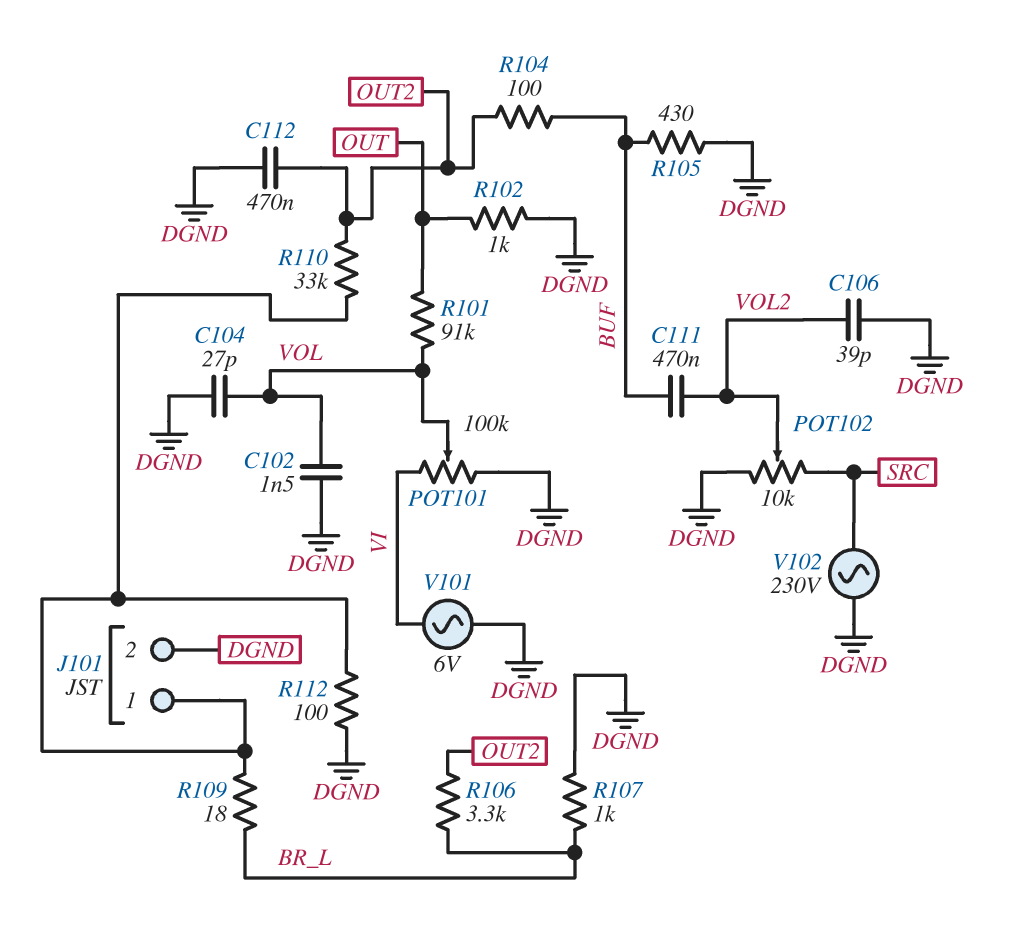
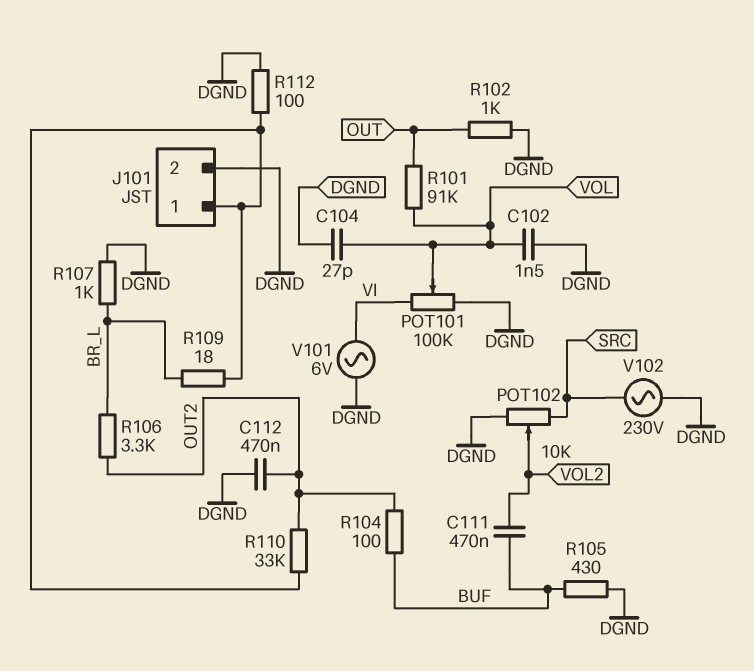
C106: 39pF (DGND, VOL2) -> none

